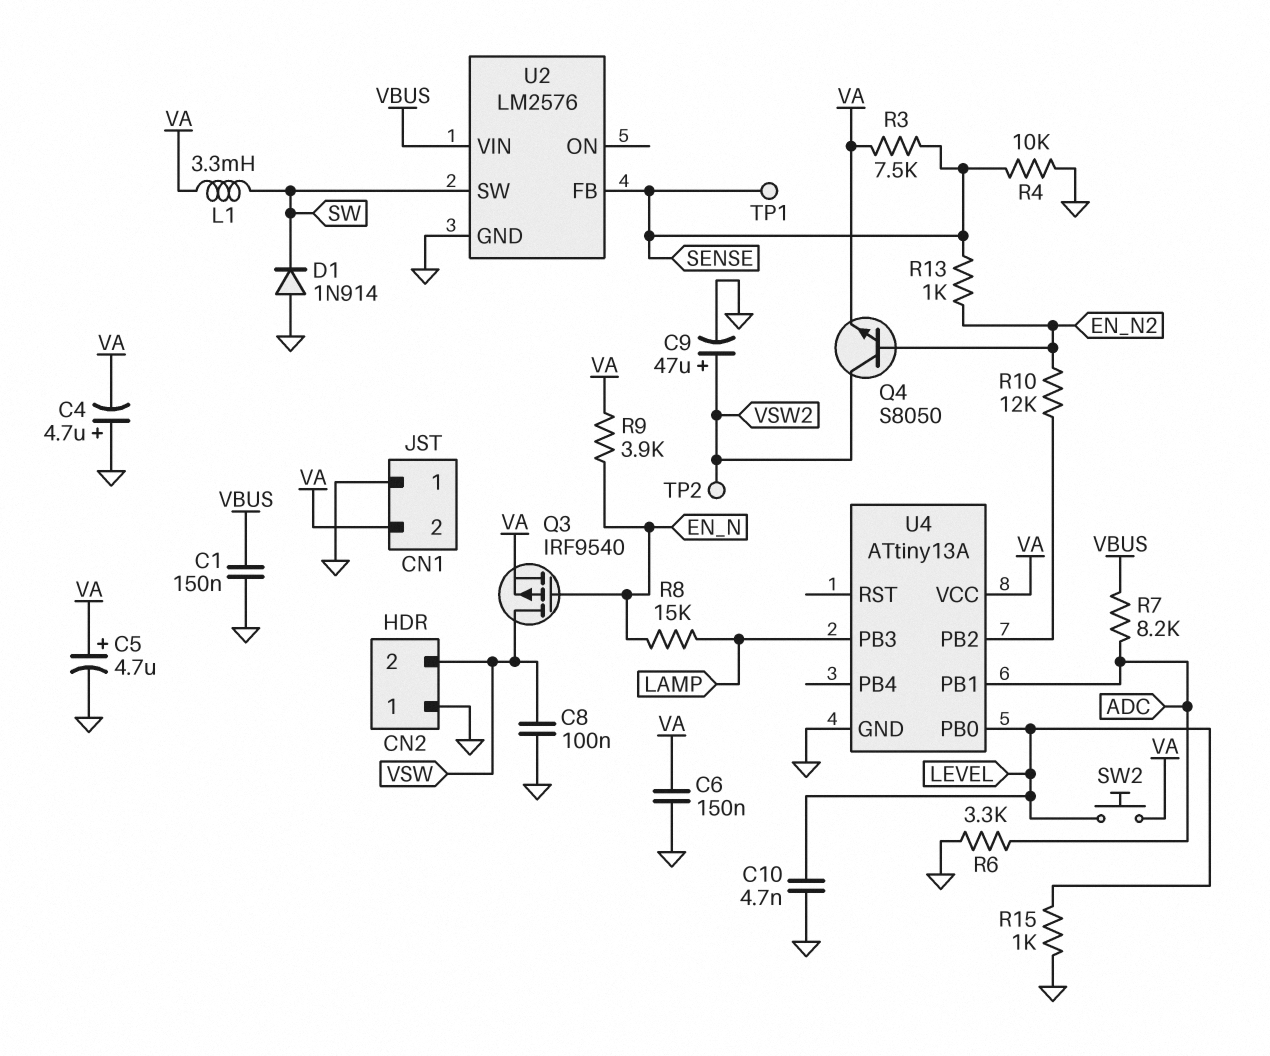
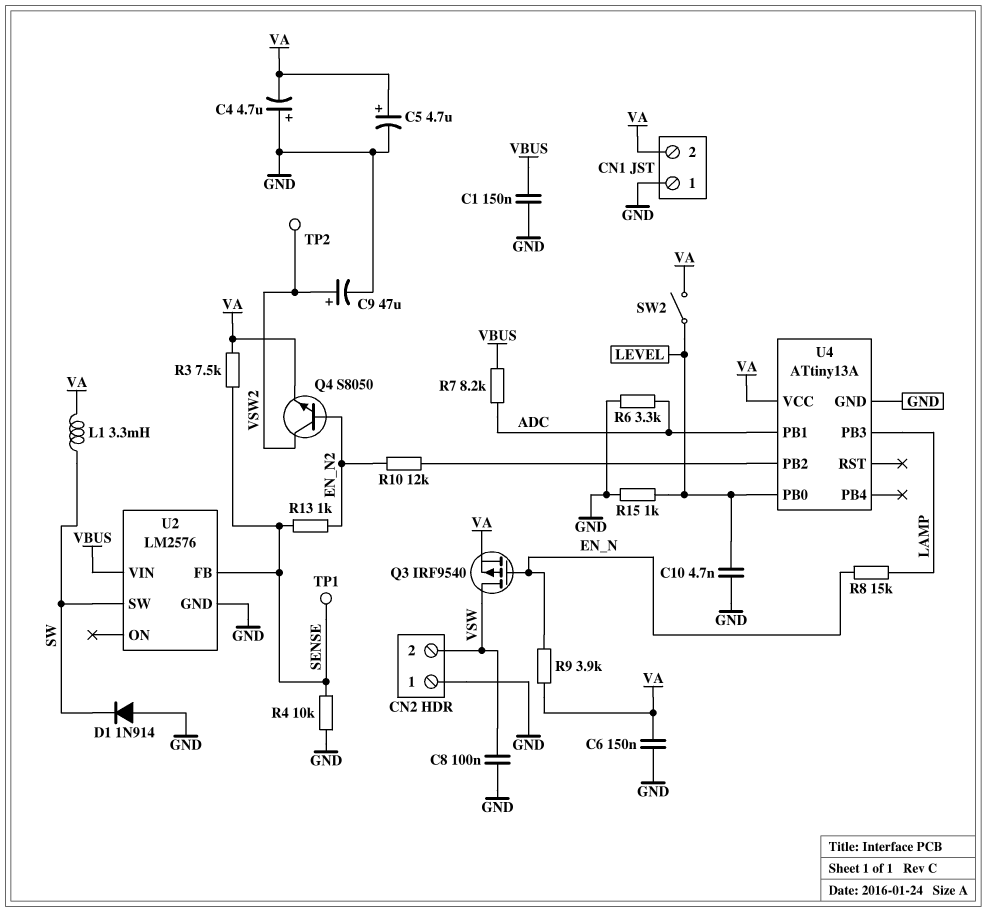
SW2: button (LEVEL, VA) -> switch (LEVEL, VA)

